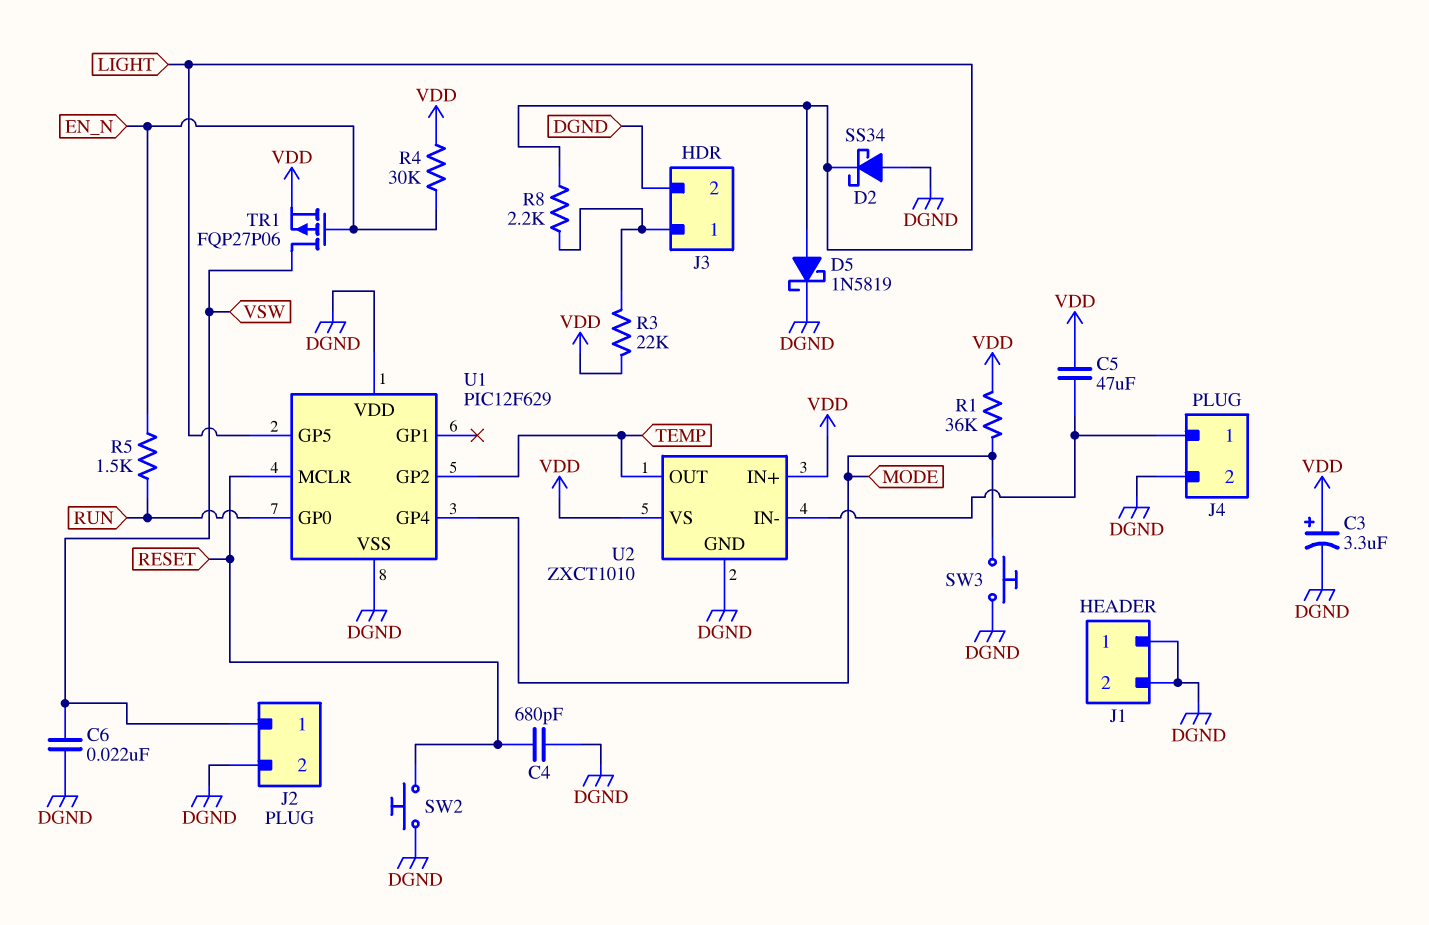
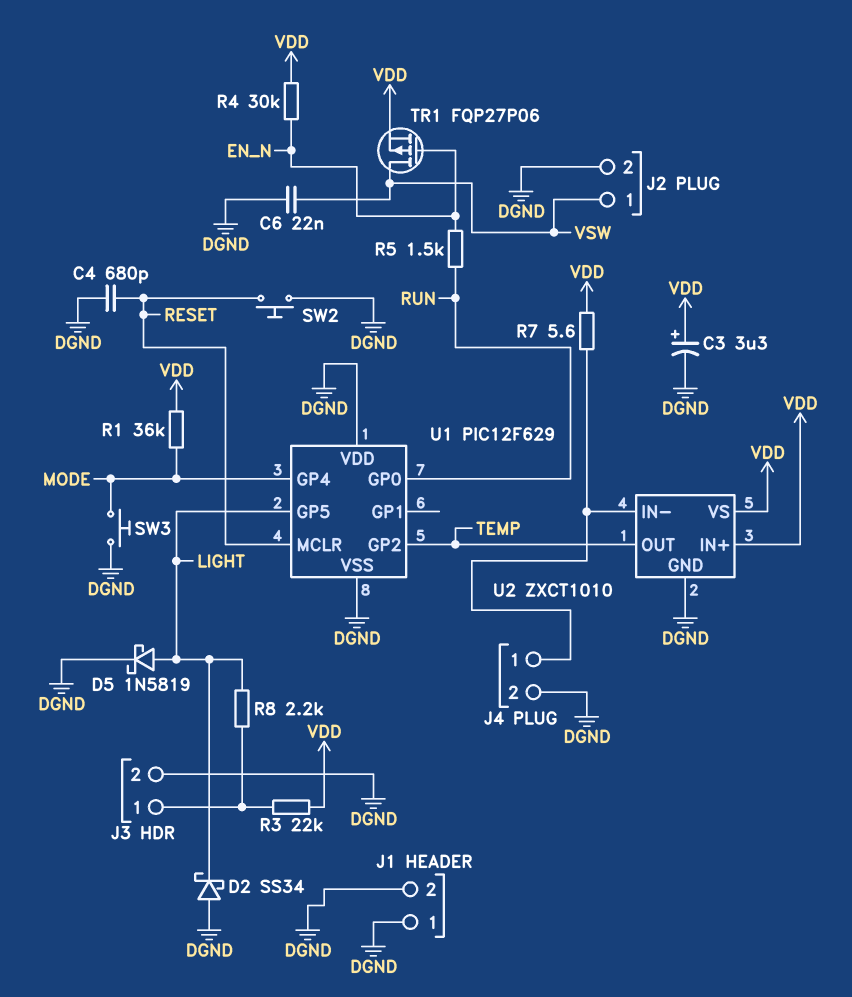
C5: 47uF (J4/1, VDD) -> none
R7: none -> 5.6 (J4/1, VDD)

